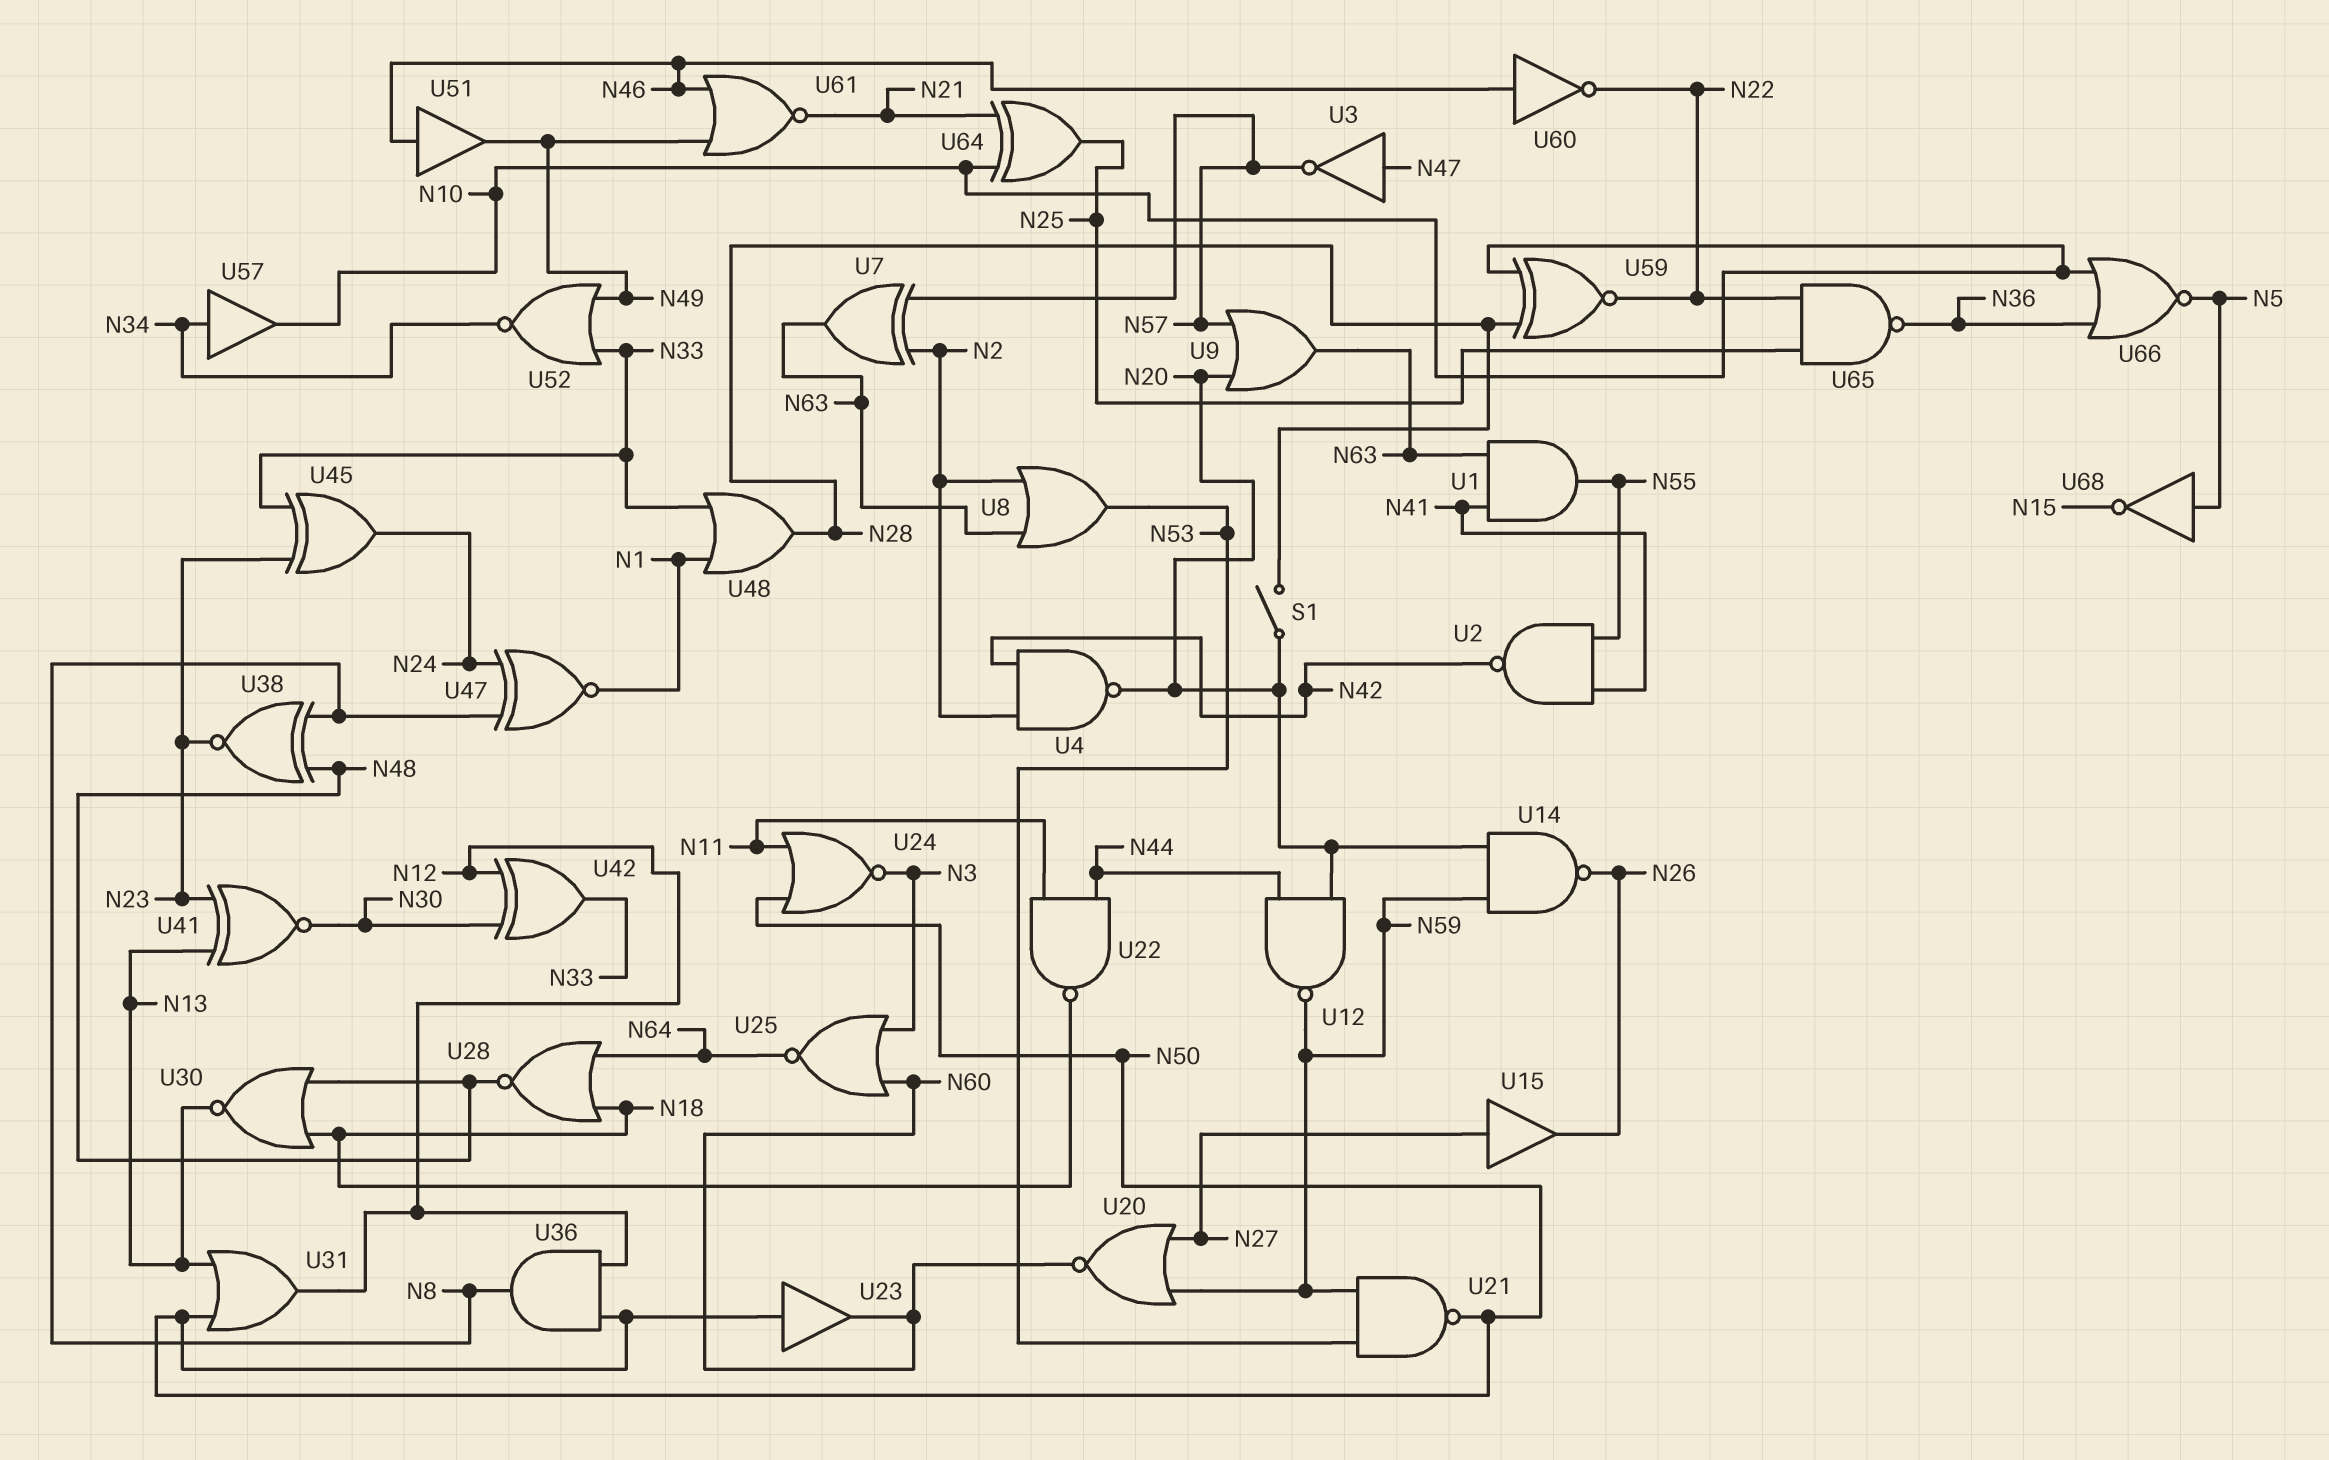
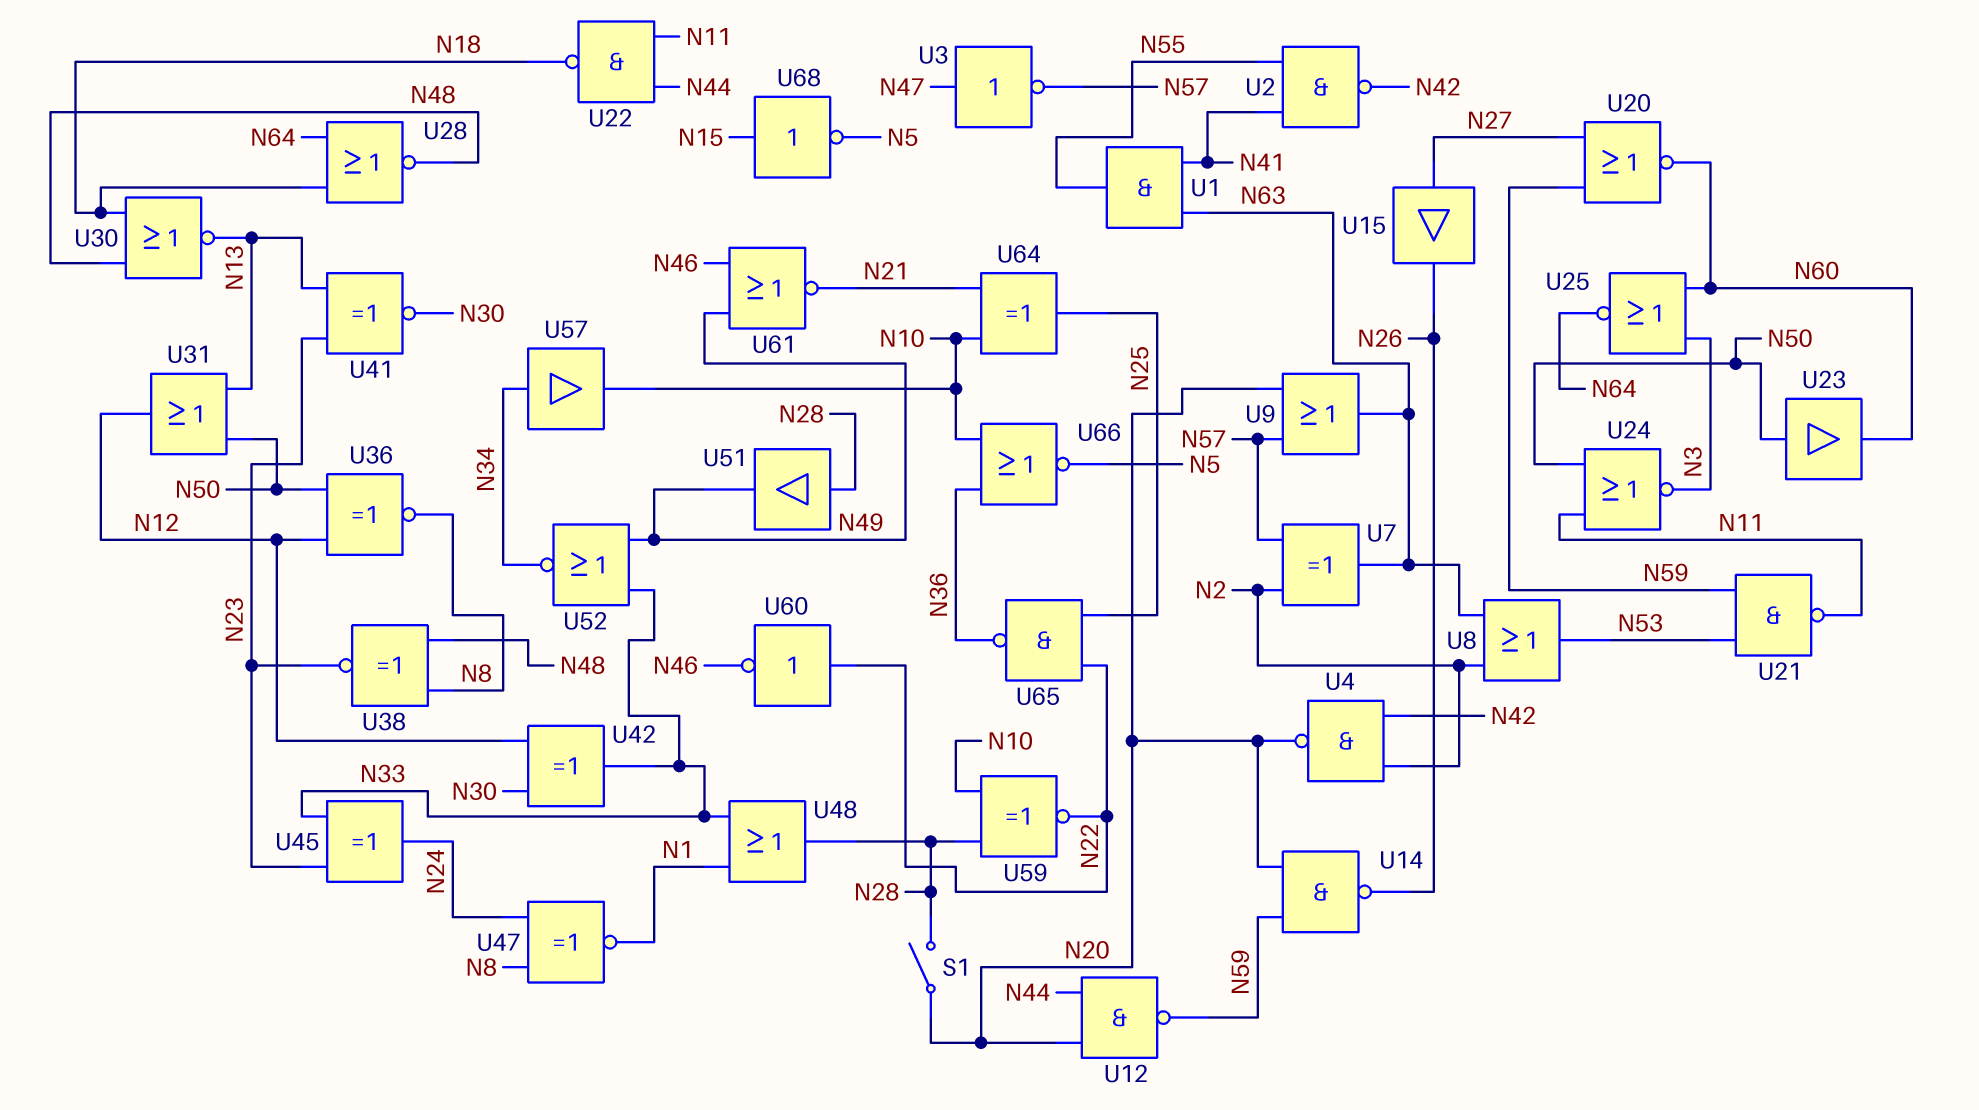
U21: NAND (in N53, in N59, out N50) -> NAND (in N53, in N59, out N11)
U36: AND (in N12, in N50, out N8) -> XNOR (in N12, in N50, out N8)
U51: buffer (in N46, out N49) -> buffer (in N28, out N49)
U60: NOT (in N46, out N22) -> NOT (in N22, out N46)
U68: NOT (in N5, out N15) -> NOT (in N15, out N5)

